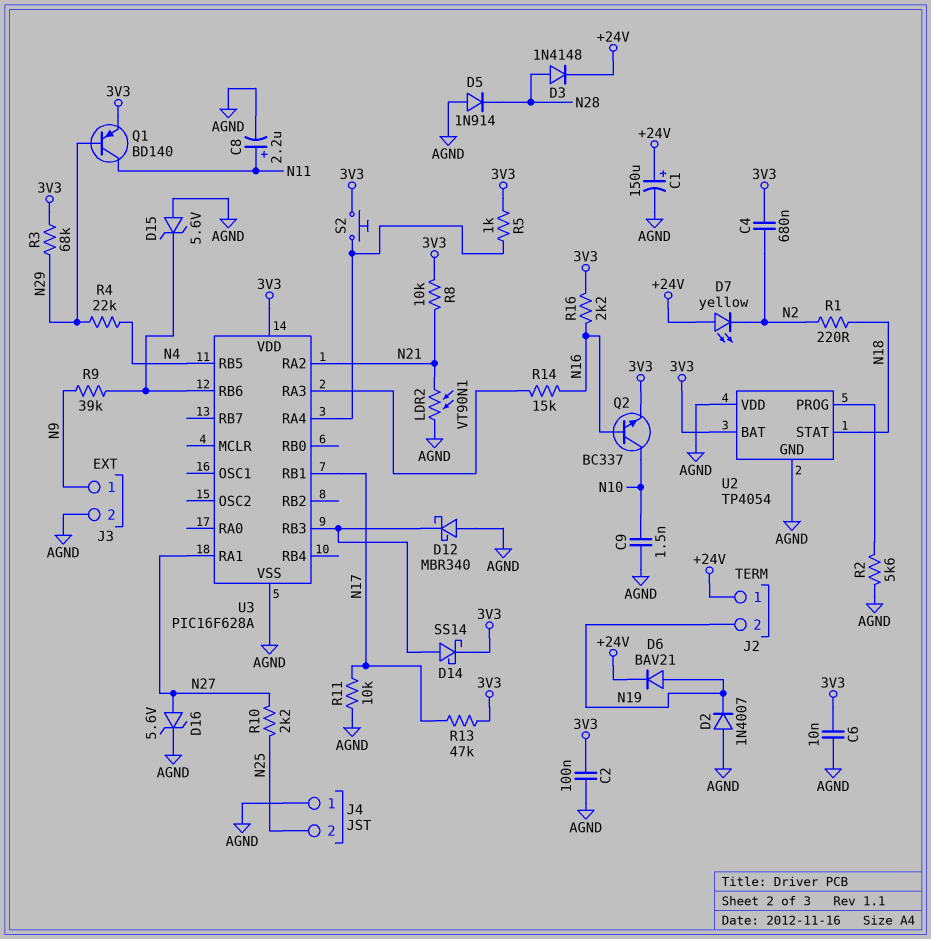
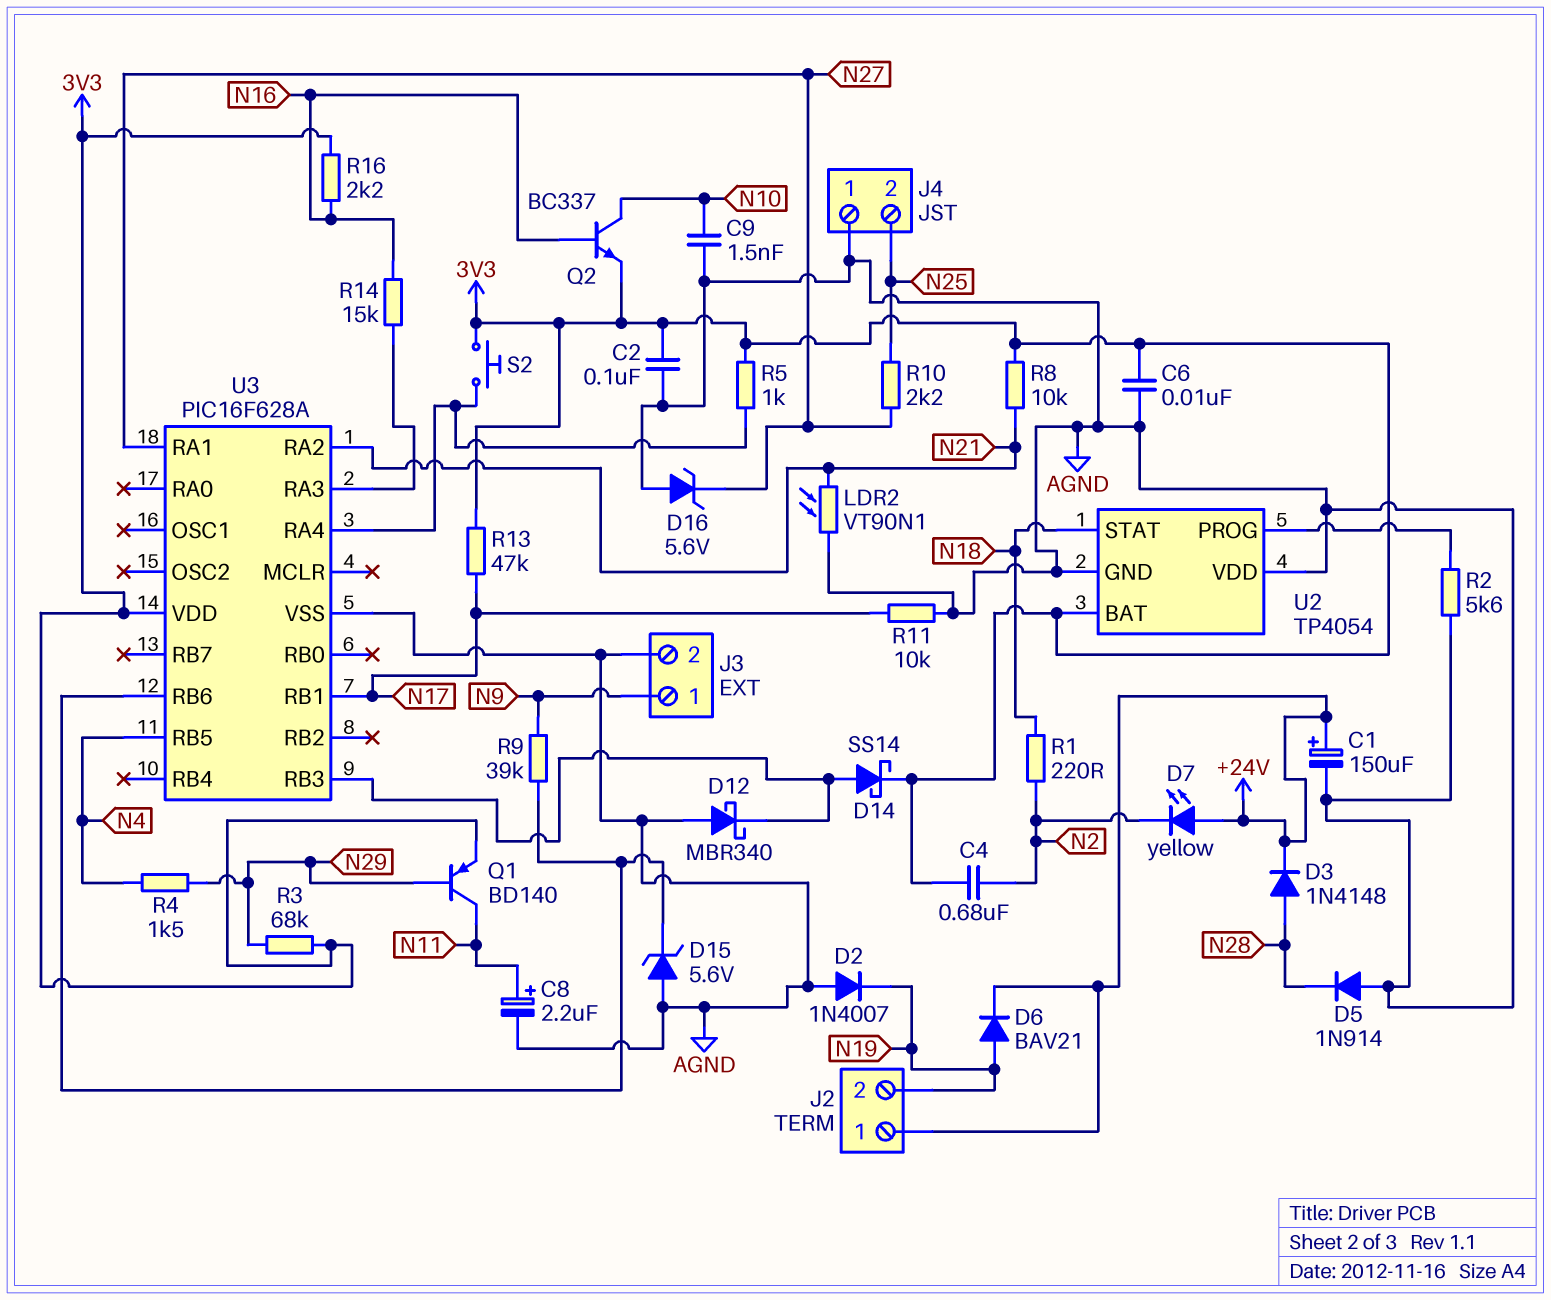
D16: zener 5.6V (A N27, K AGND) -> zener 5.6V (A AGND, K N27)
R4: 22k (N4, N29) -> 1.5k (N4, N29)

